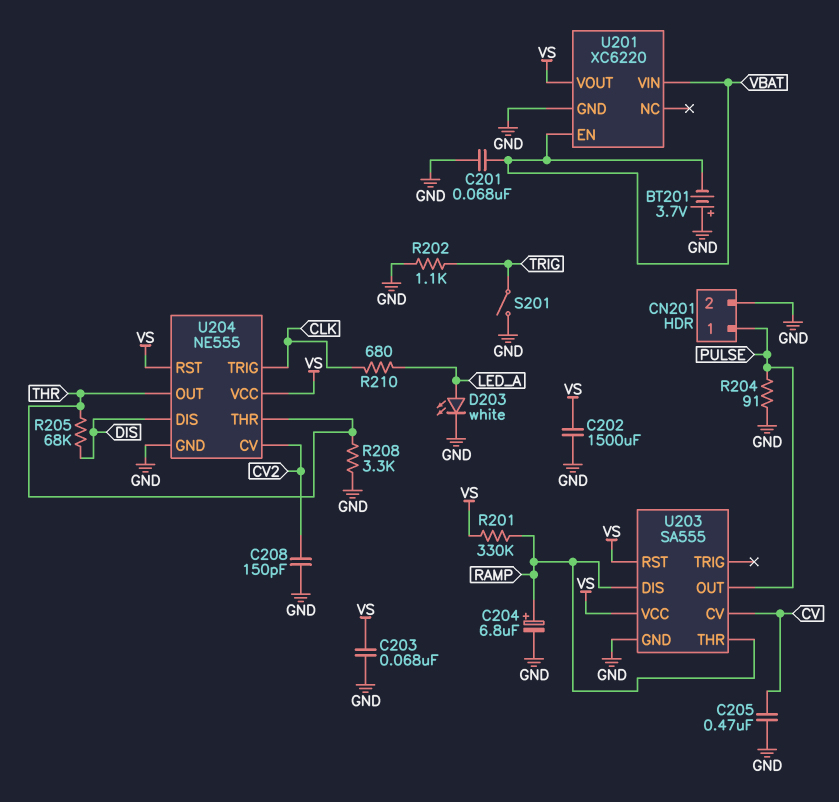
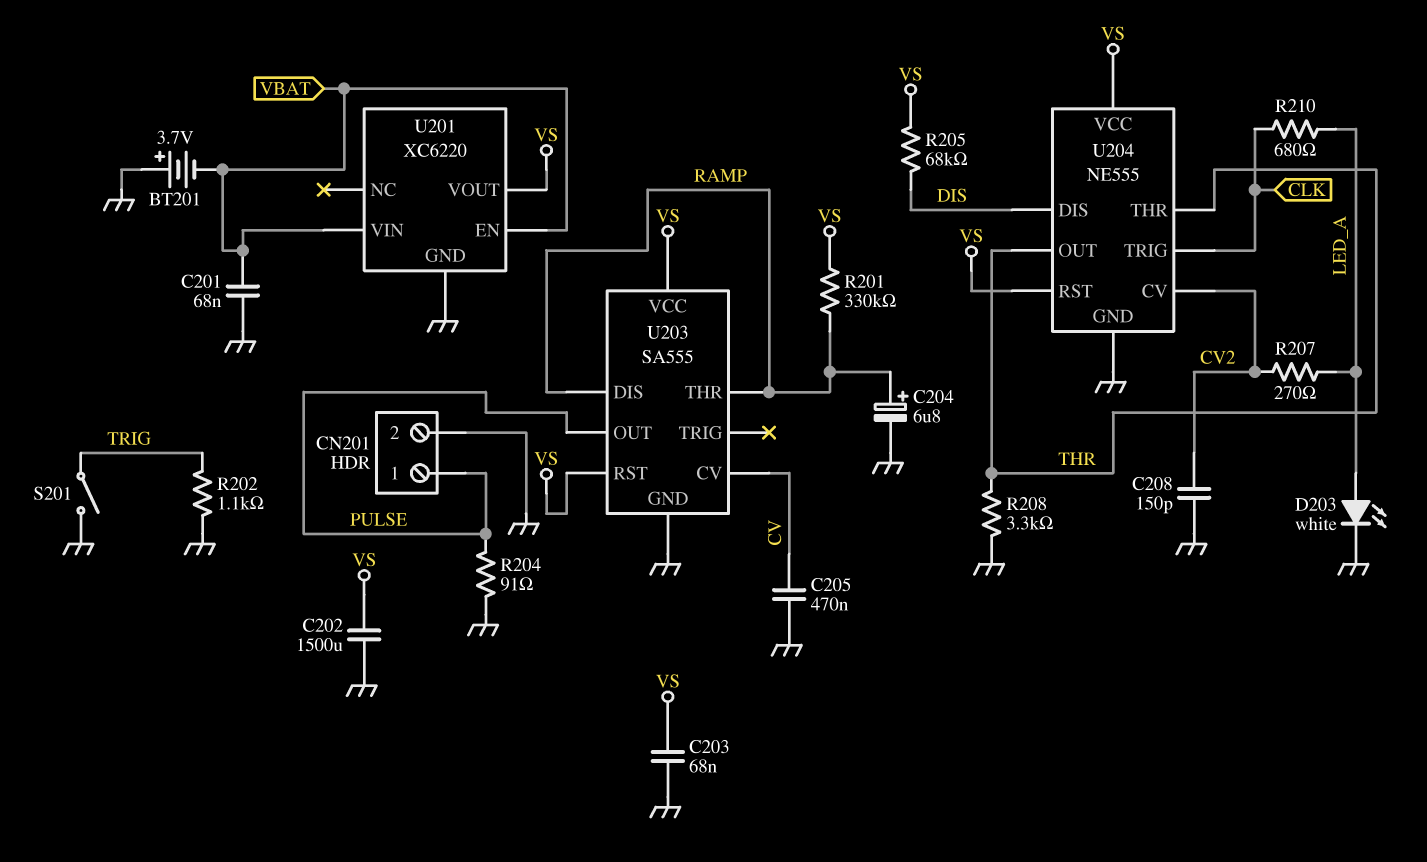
R205: 68k (DIS, THR) -> 68k (DIS, VS)
R207: none -> 270 (CV2, LED_A)

